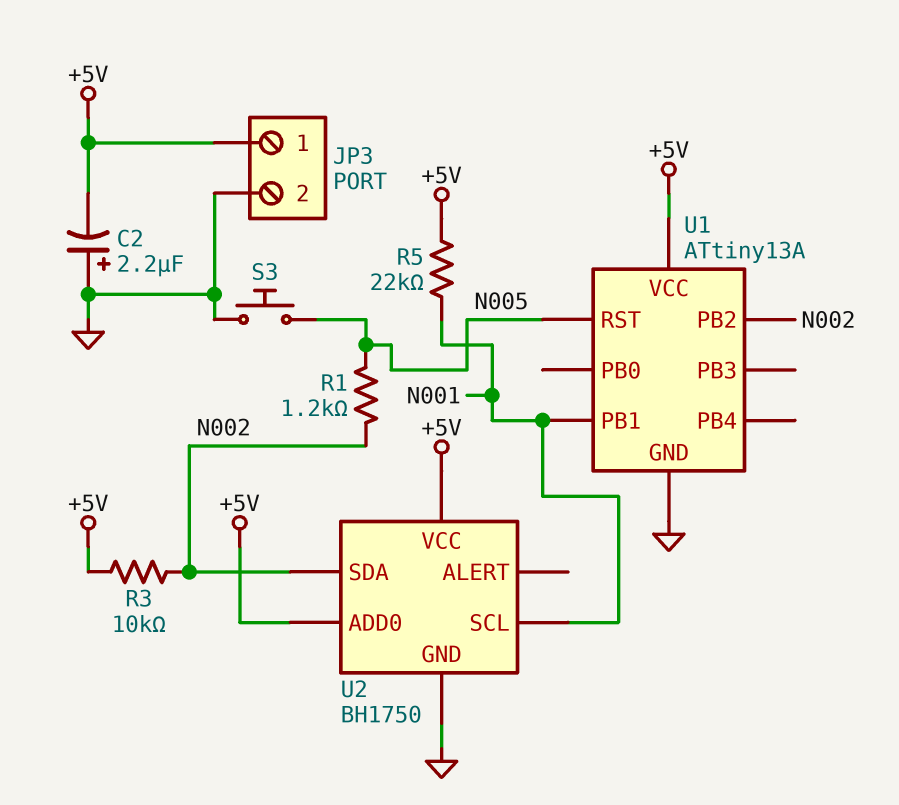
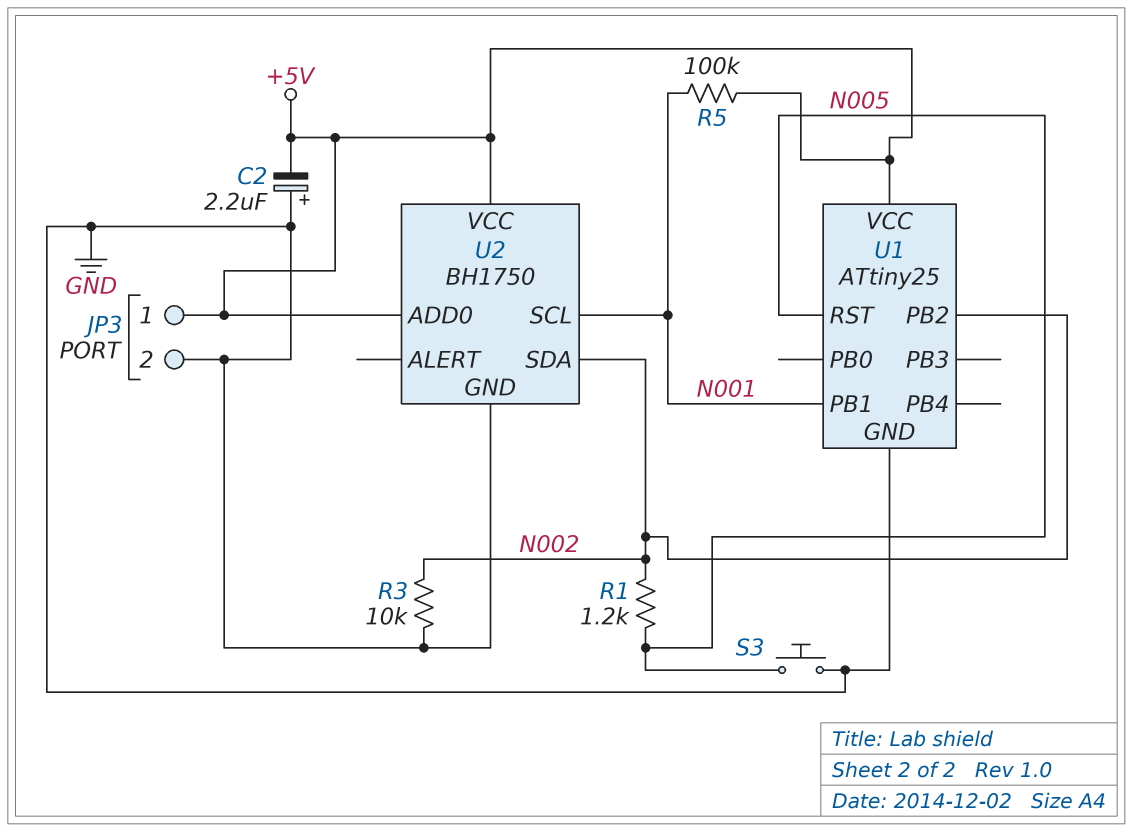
R3: 10k (+5V, N002) -> 10k (GND, N002)
R5: 22k (+5V, N001) -> 100k (+5V, N001)
U1: ATtiny13A -> ATtiny25

